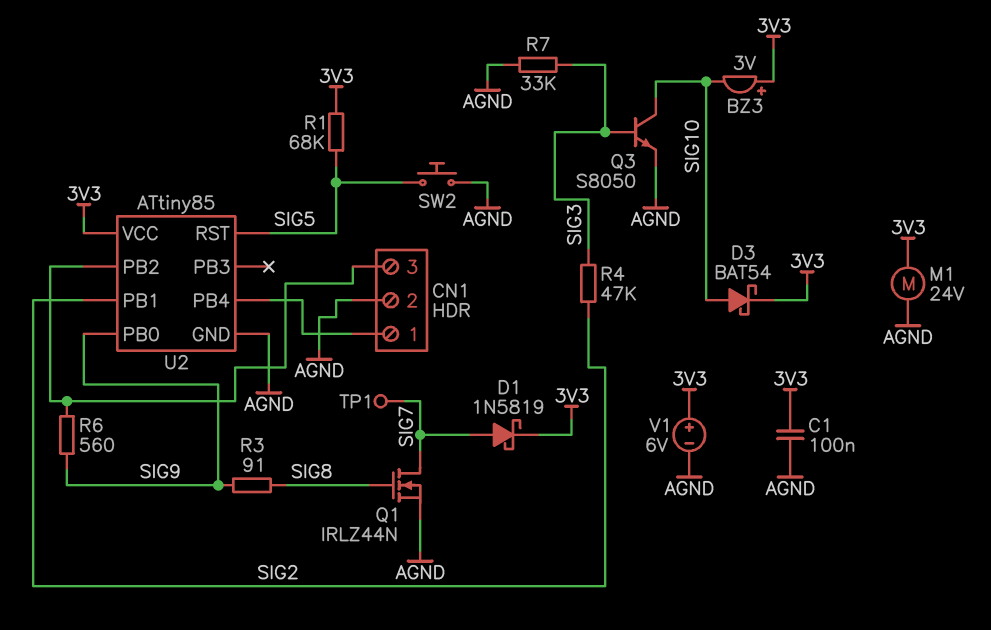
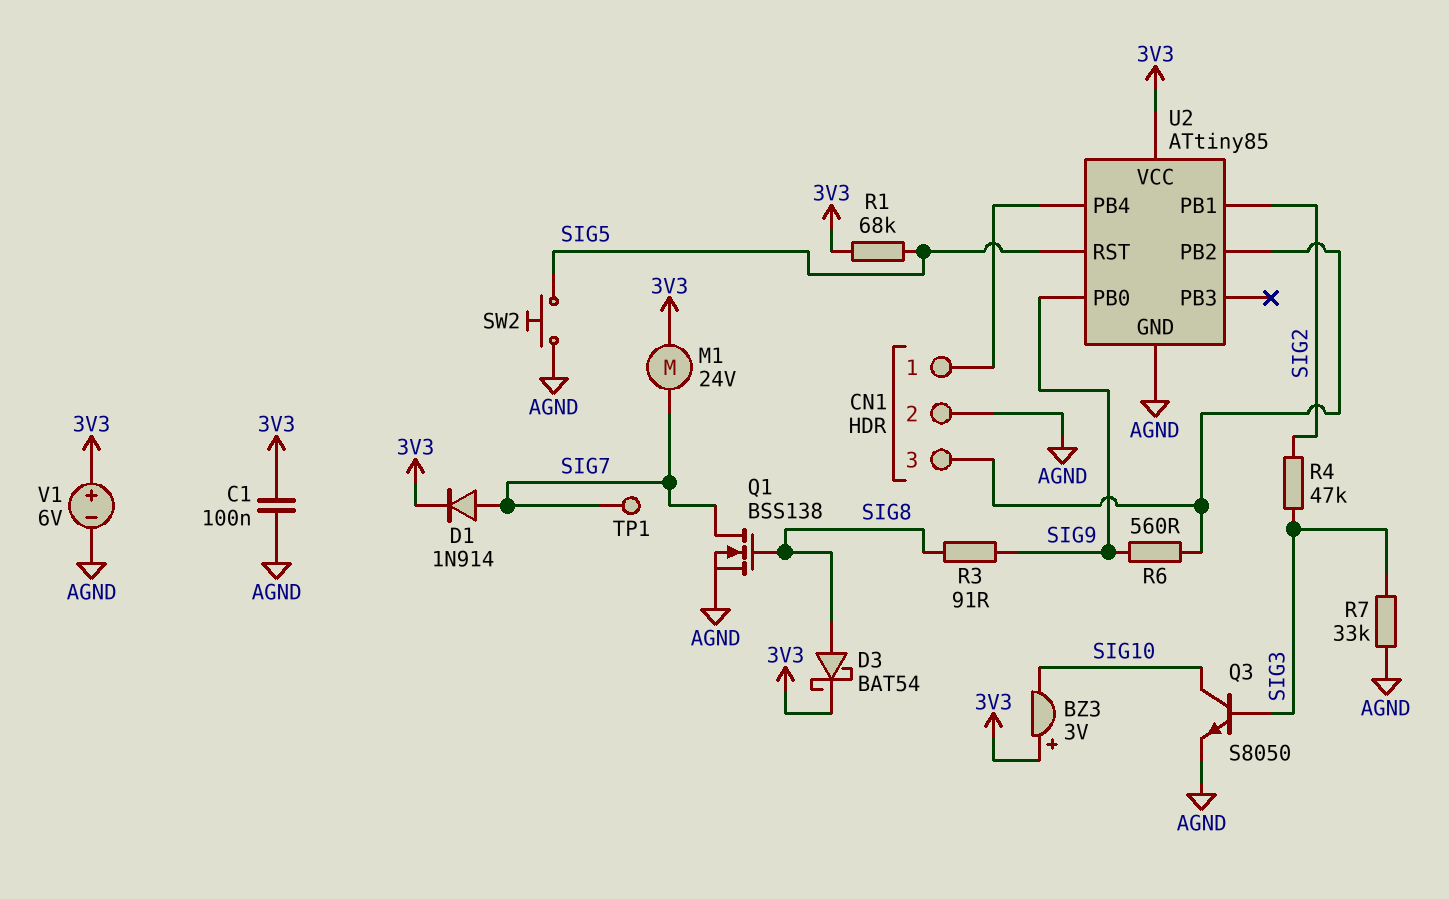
D1: schottky 1N5819 (A SIG7, K 3V3) -> diode 1N914 (A SIG7, K 3V3)
D3: schottky BAT54 (A SIG10, K 3V3) -> schottky BAT54 (A SIG8, K 3V3)
M1: motor 24V (3V3, AGND) -> motor 24V (3V3, SIG7)
Q1: NMOS IRLZ44N (G SIG8, D SIG7, S AGND) -> NMOS BSS138 (G SIG8, D SIG7, S AGND)

